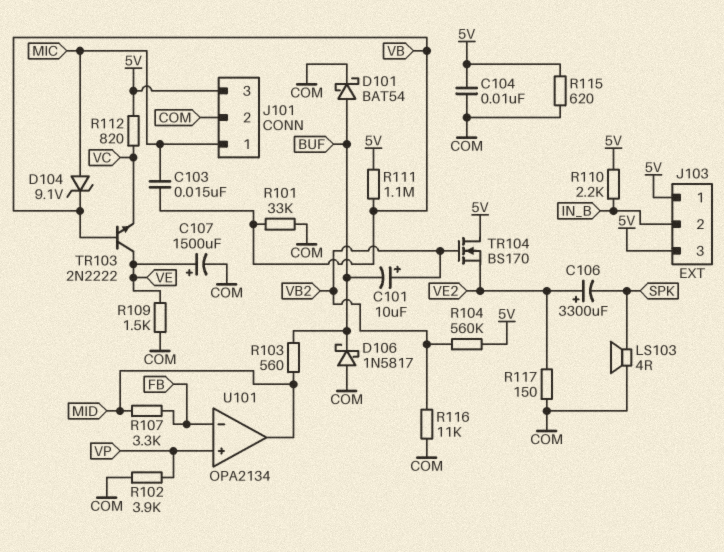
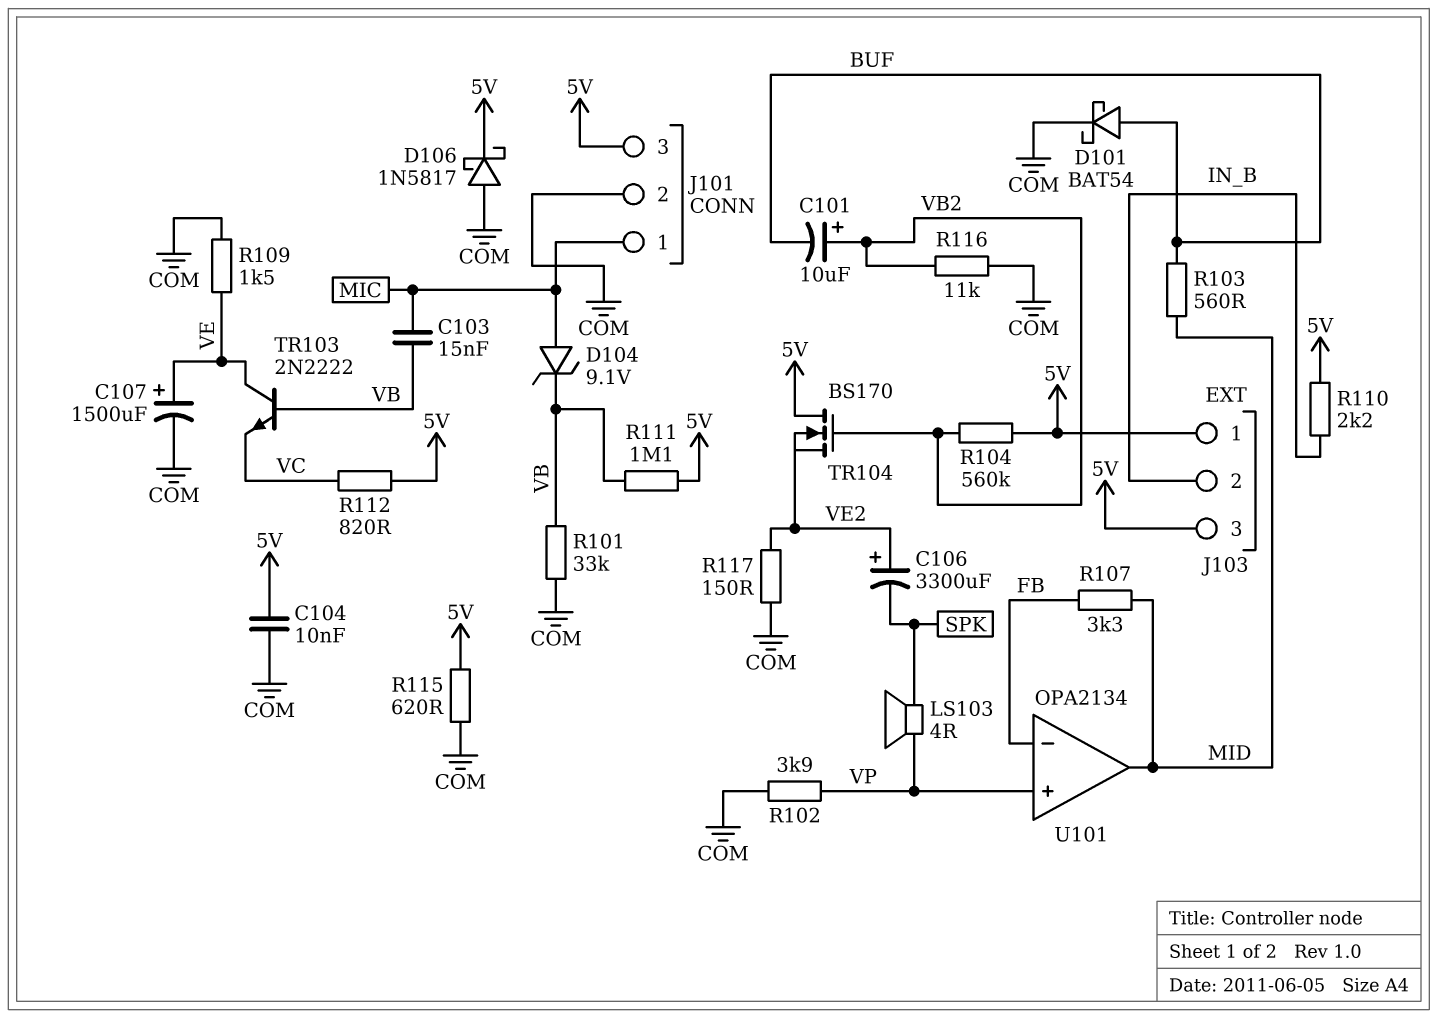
D106: schottky 1N5817 (A COM, K BUF) -> schottky 1N5817 (A COM, K 5V)
LS103: speaker 4R (COM, SPK) -> speaker 4R (SPK, VP)

